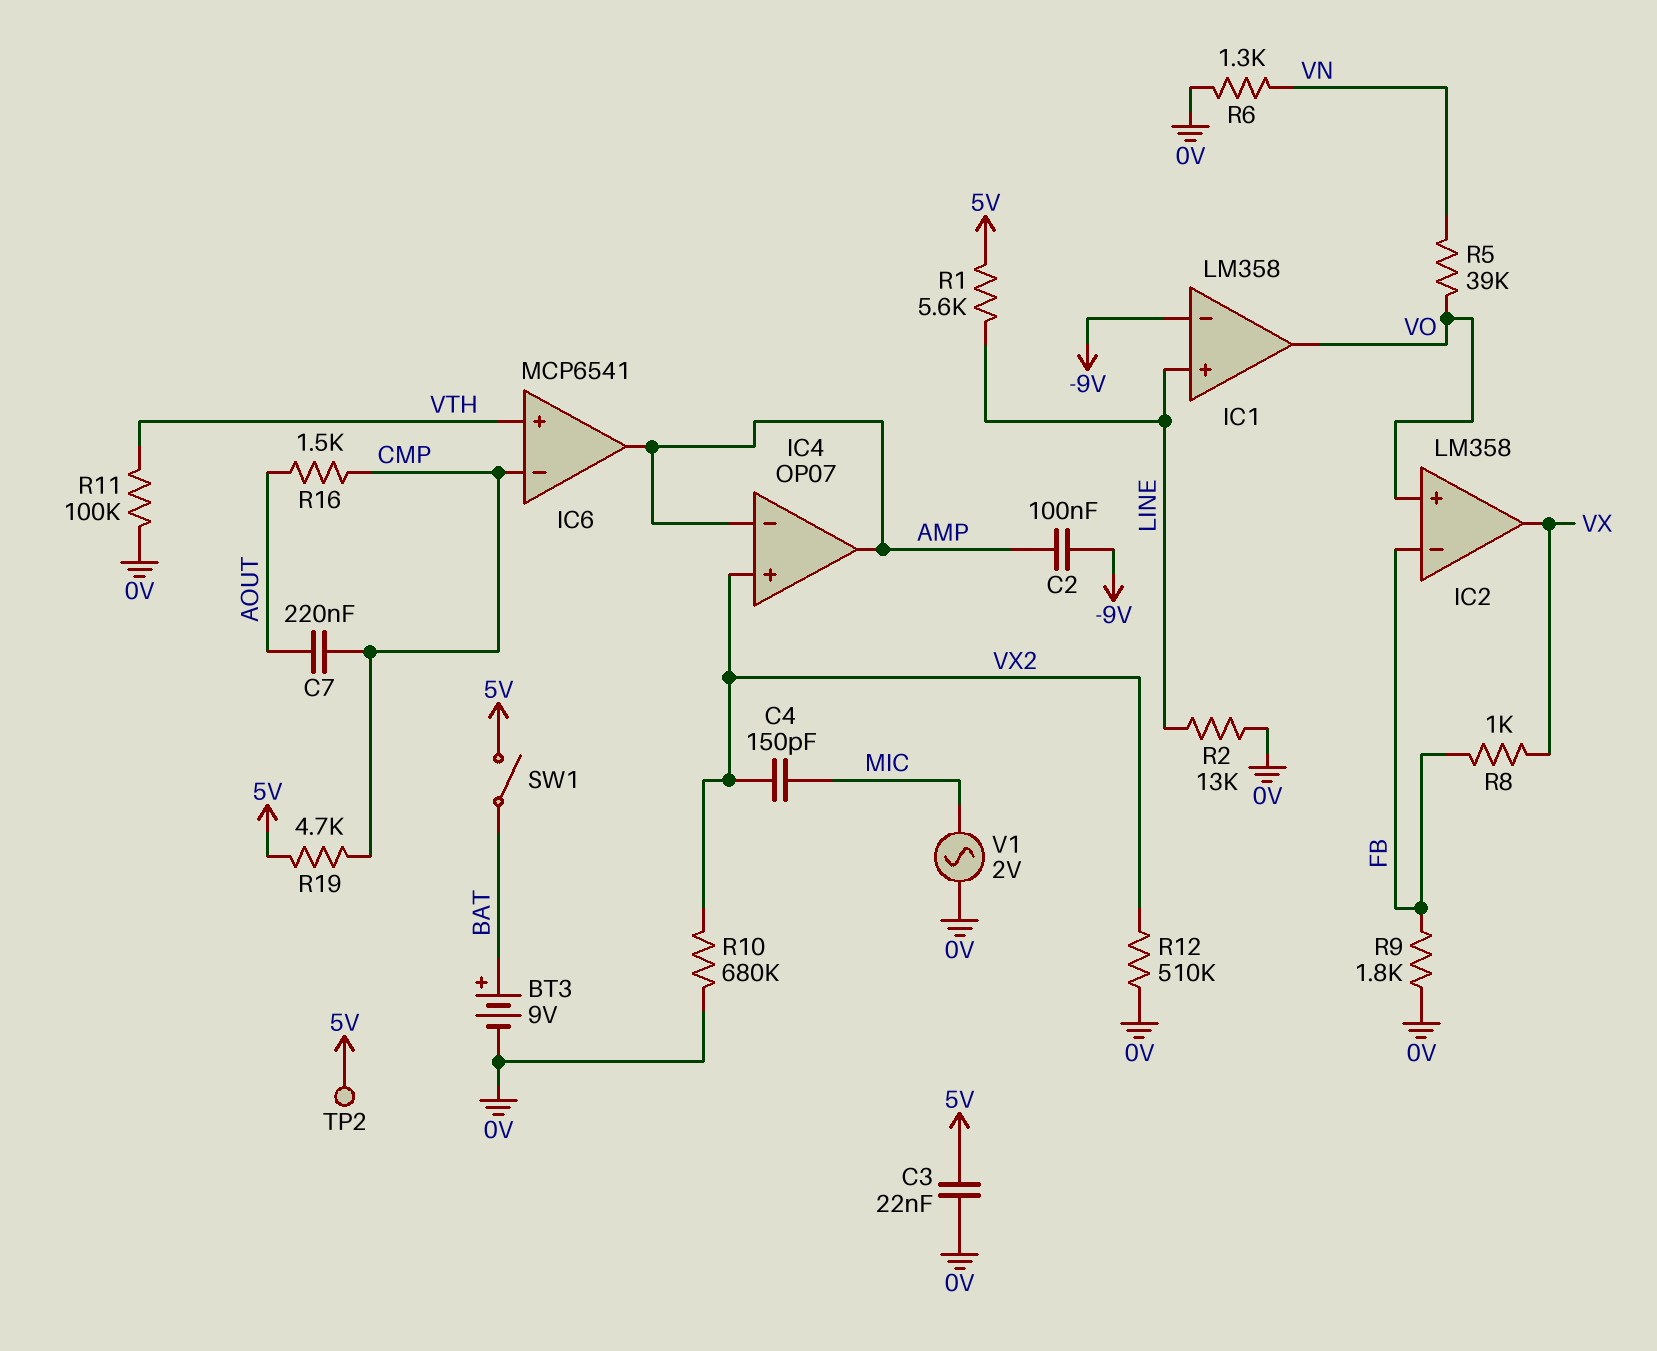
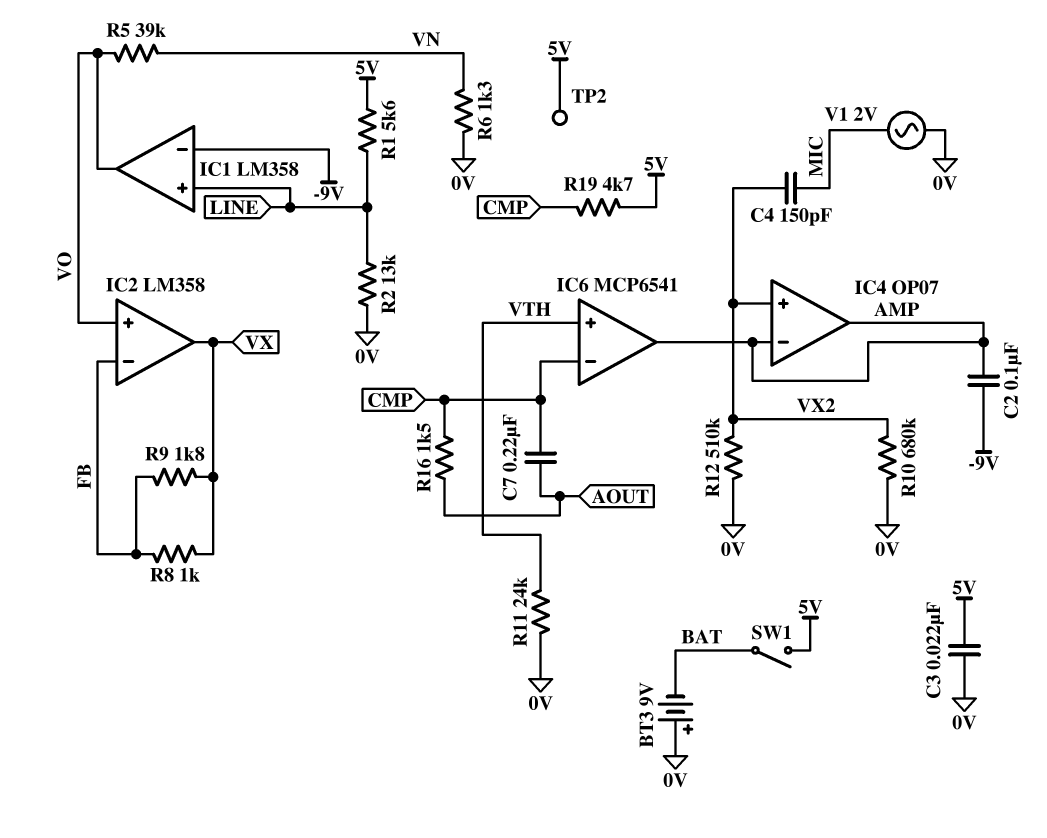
BT3: 9V (plus BAT, minus 0V) -> 9V (plus 0V, minus BAT)
R9: 1.8k (0V, FB) -> 1.8k (FB, VX)
R11: 100k (0V, VTH) -> 24k (0V, VTH)

